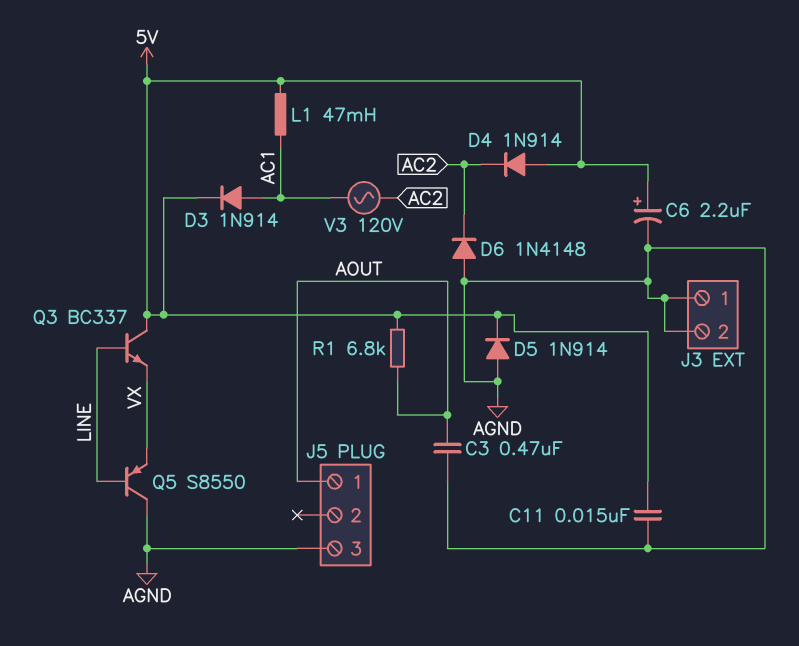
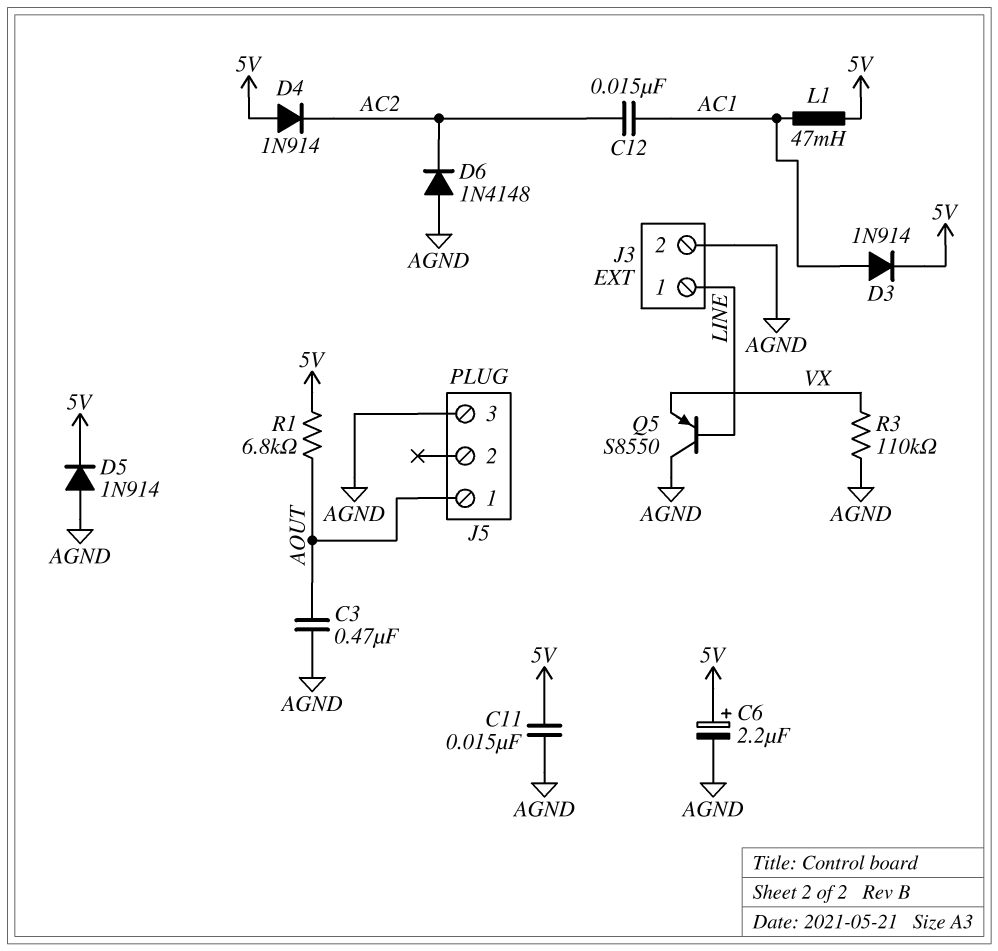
C12: none -> 15nF (AC1, AC2)
J3 pin 1: AGND -> LINE
Q3: NPN BC337 (B LINE, C 5V, E VX) -> none
R3: none -> 110k (AGND, VX)
V3: AC 120V (AC1, AC2) -> none

